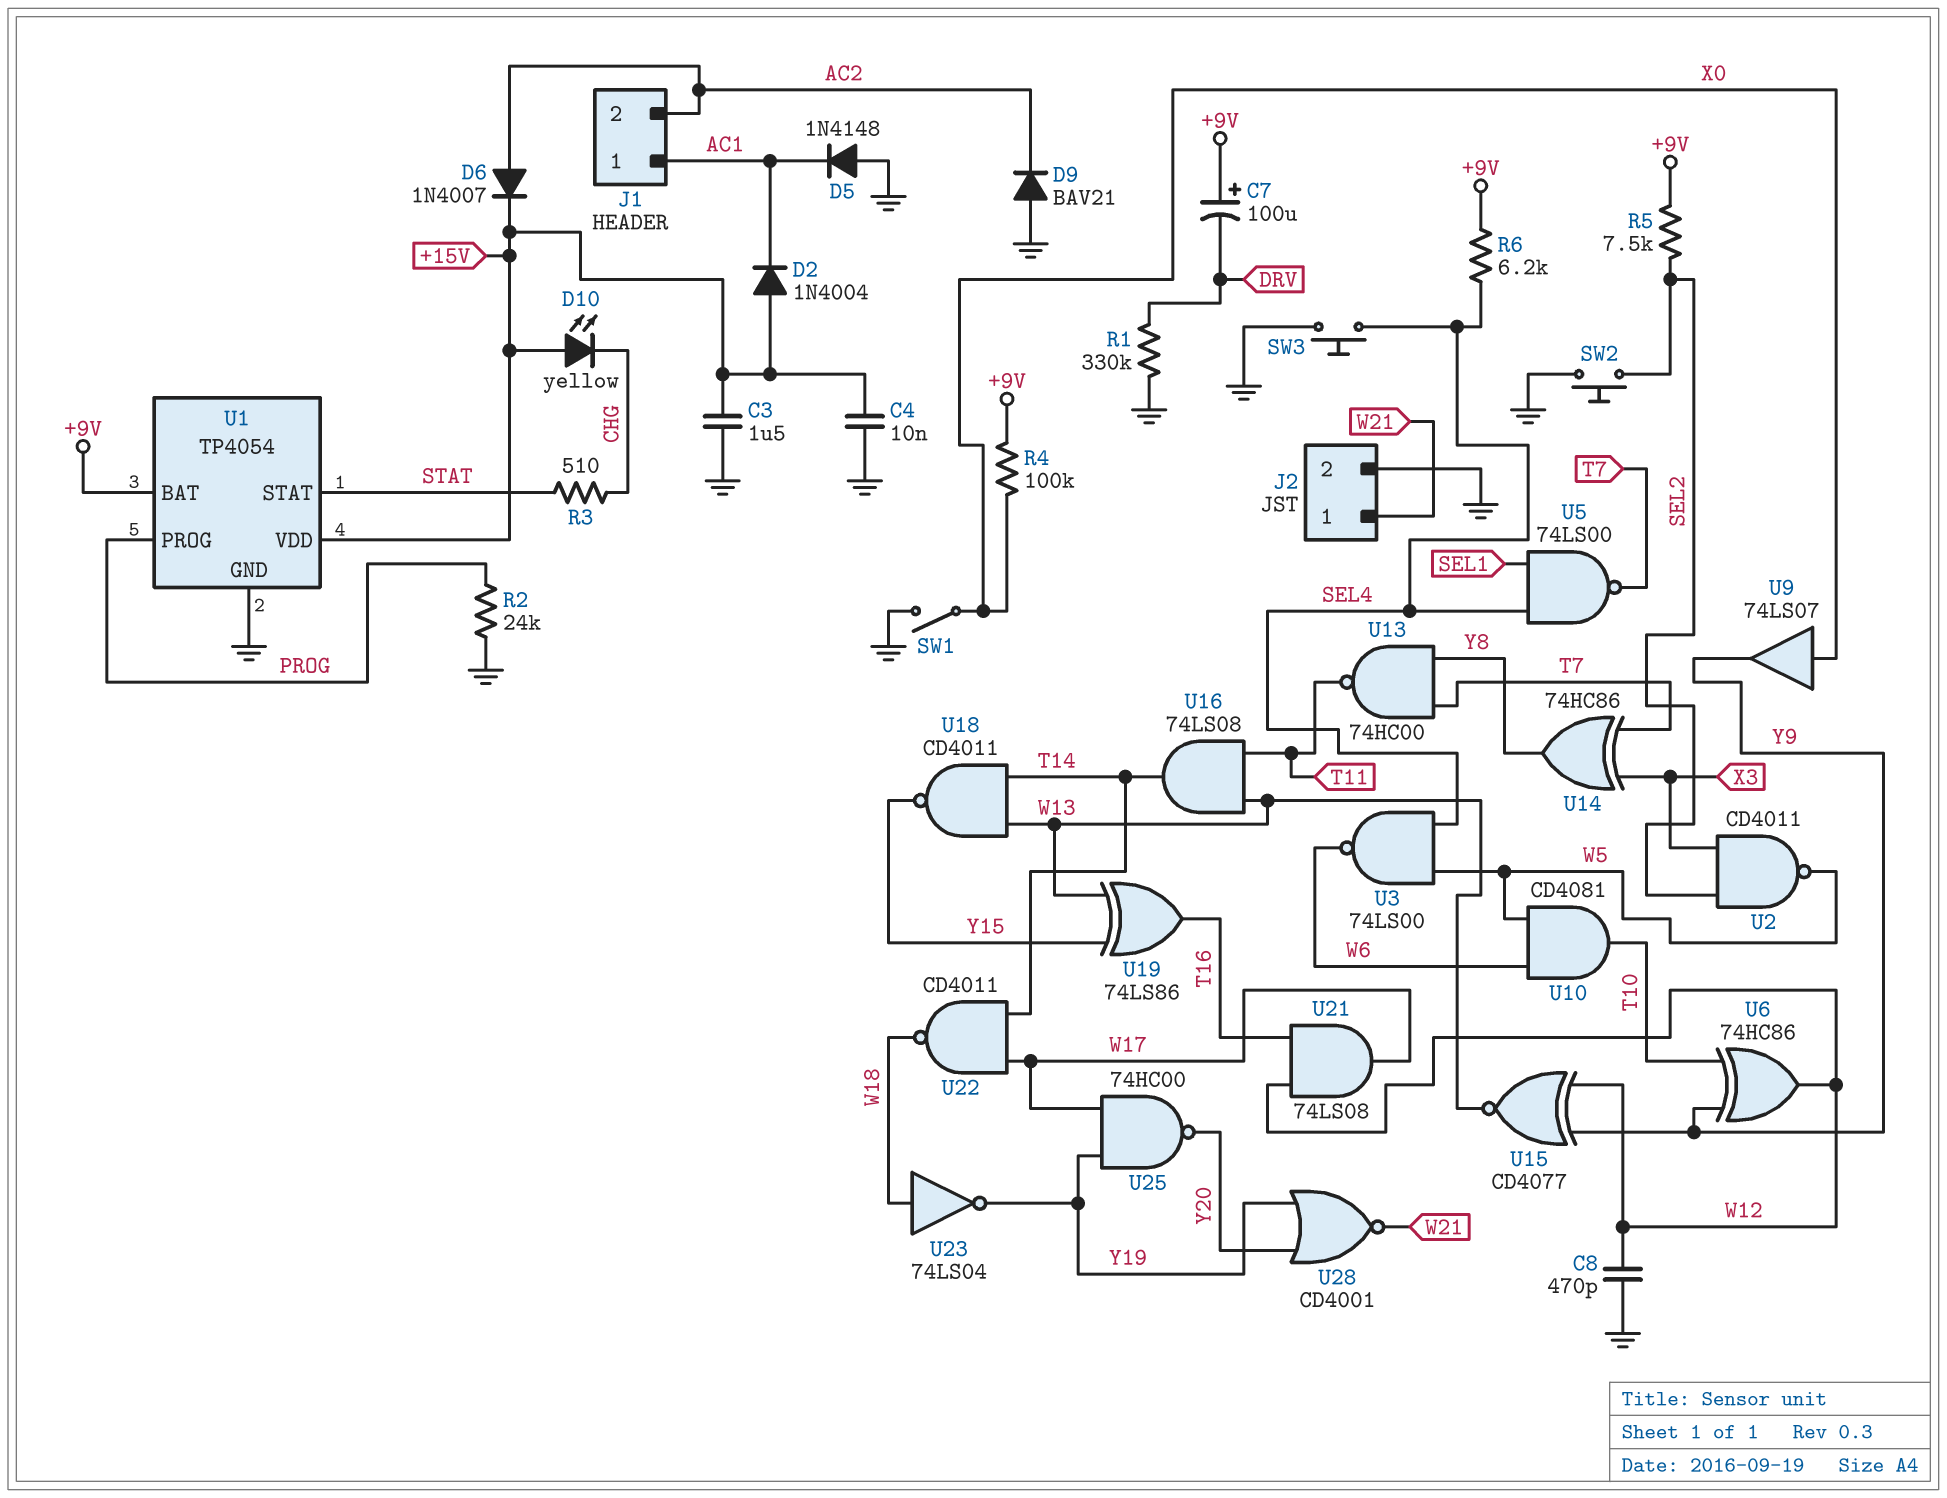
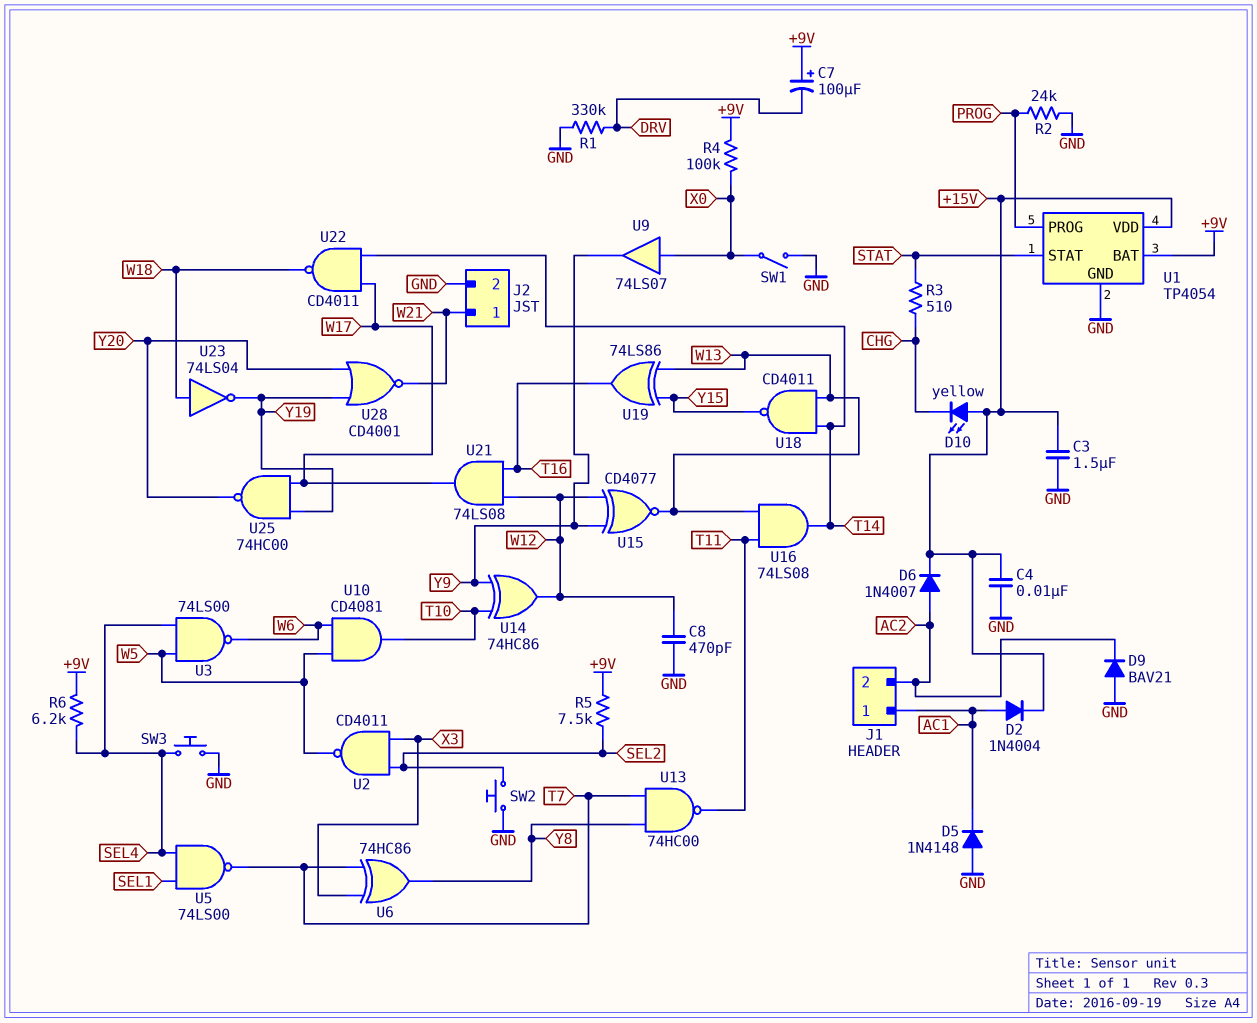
D2: diode 1N4004 (A +15V, K AC1) -> diode 1N4004 (A AC1, K +15V)
U6: XOR 74HC86 (in T10, in Y9, out W12) -> XOR 74HC86 (in T7, in X3, out Y8)
U14: XOR 74HC86 (in T7, in X3, out Y8) -> XOR 74HC86 (in T10, in Y9, out W12)

